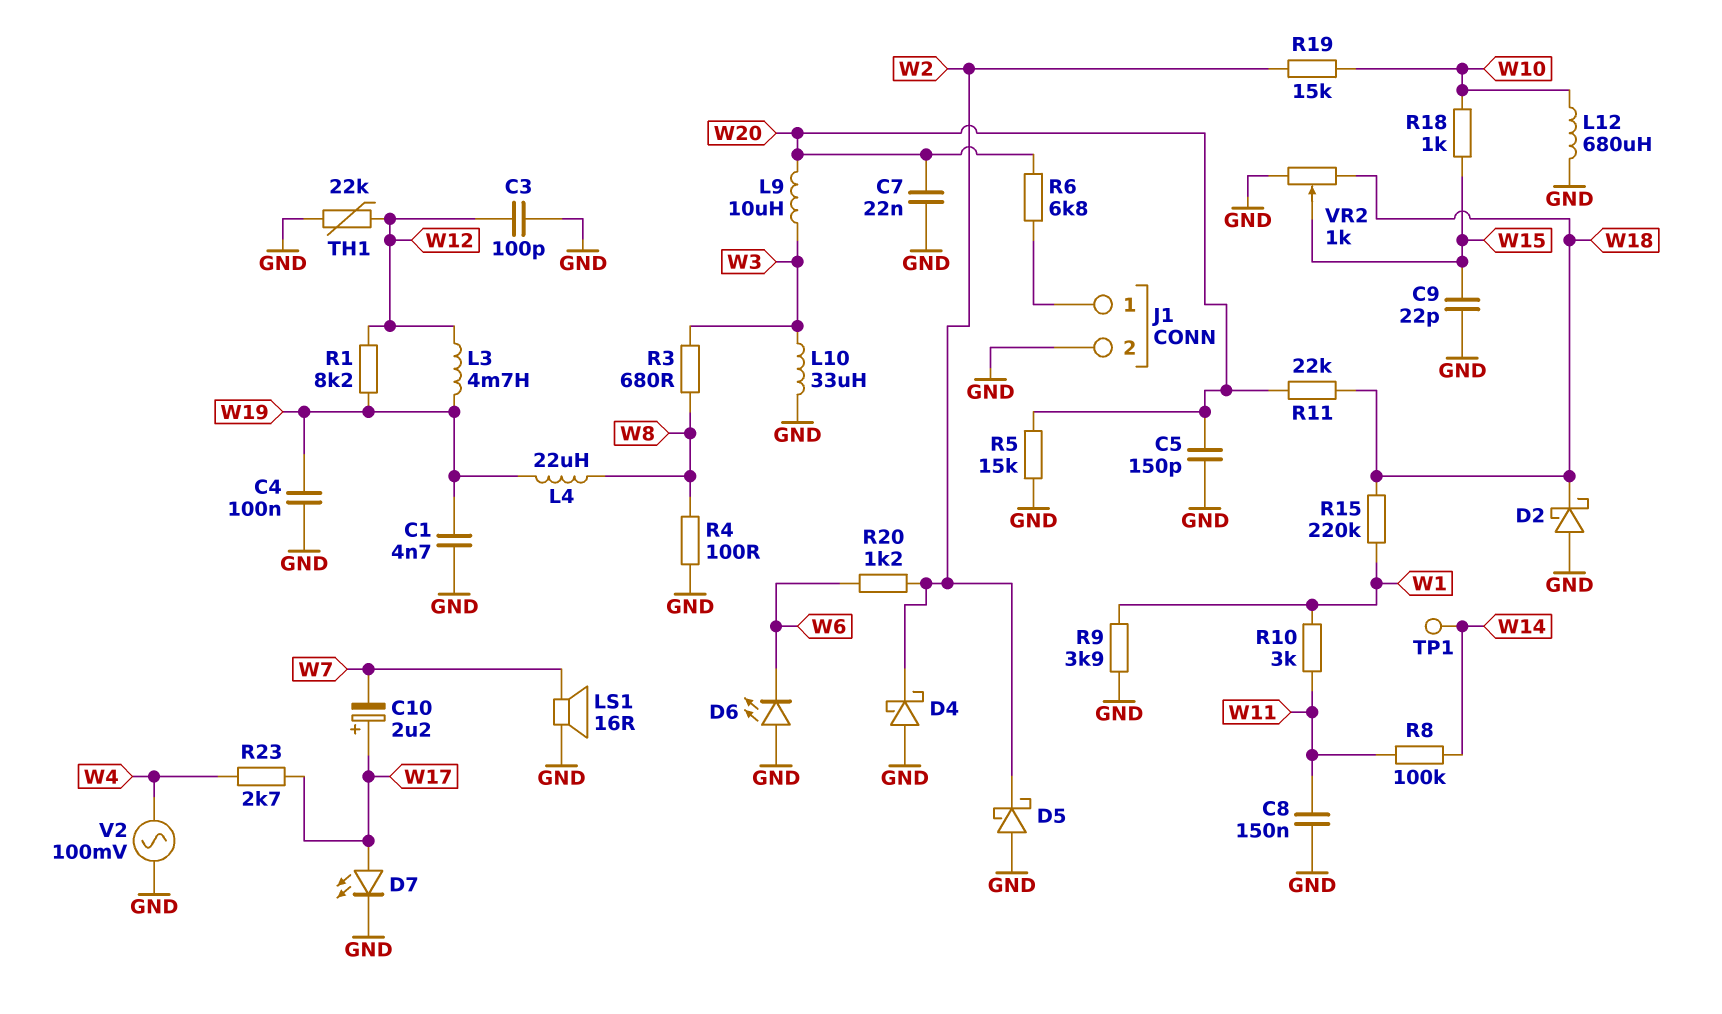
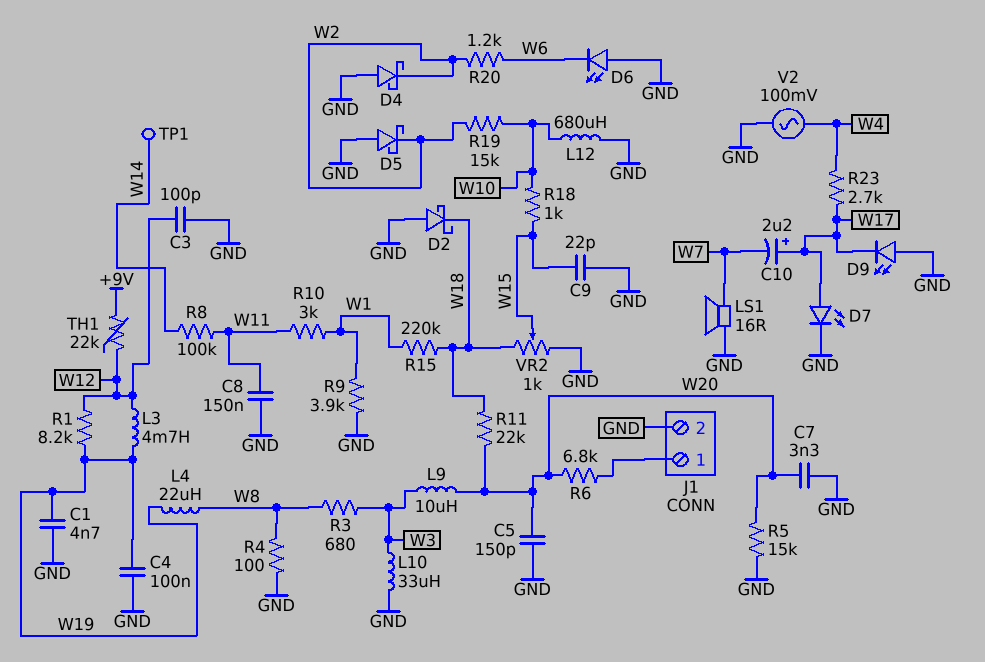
C7: 22nF (GND, W20) -> 3.3nF (GND, W20)
D9: none -> LED (A GND, K W17)
TH1: 22k (GND, W12) -> 22k (+9V, W12)

